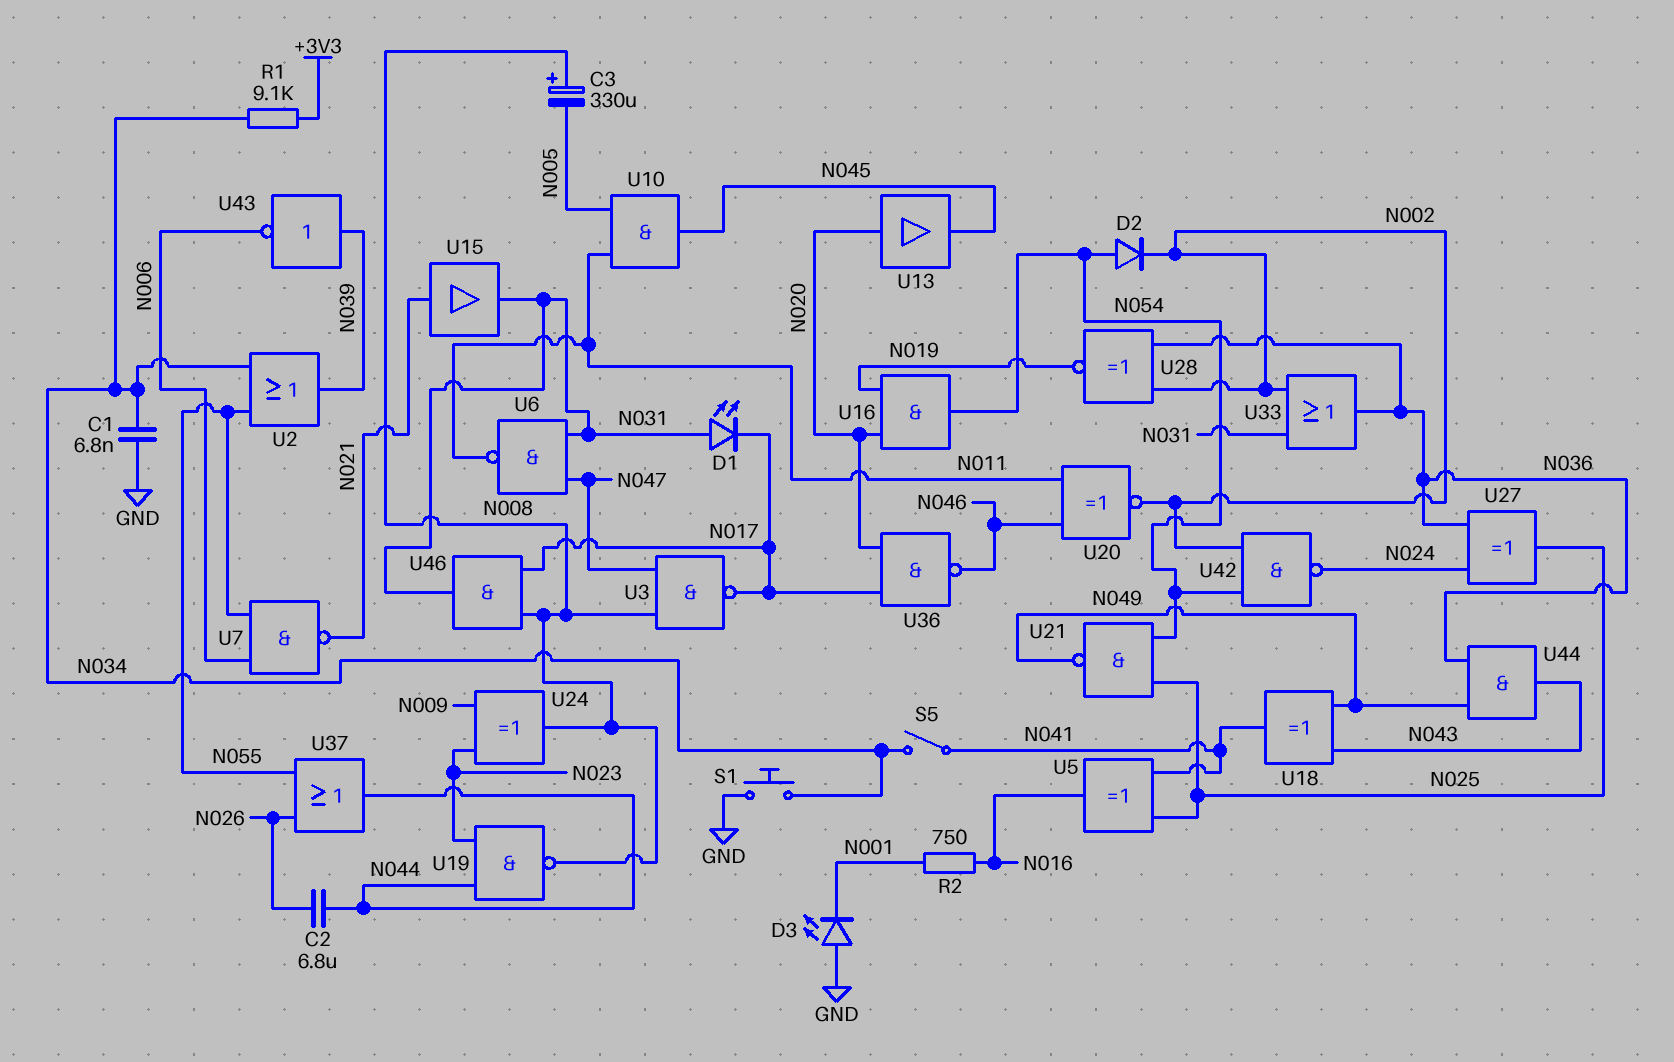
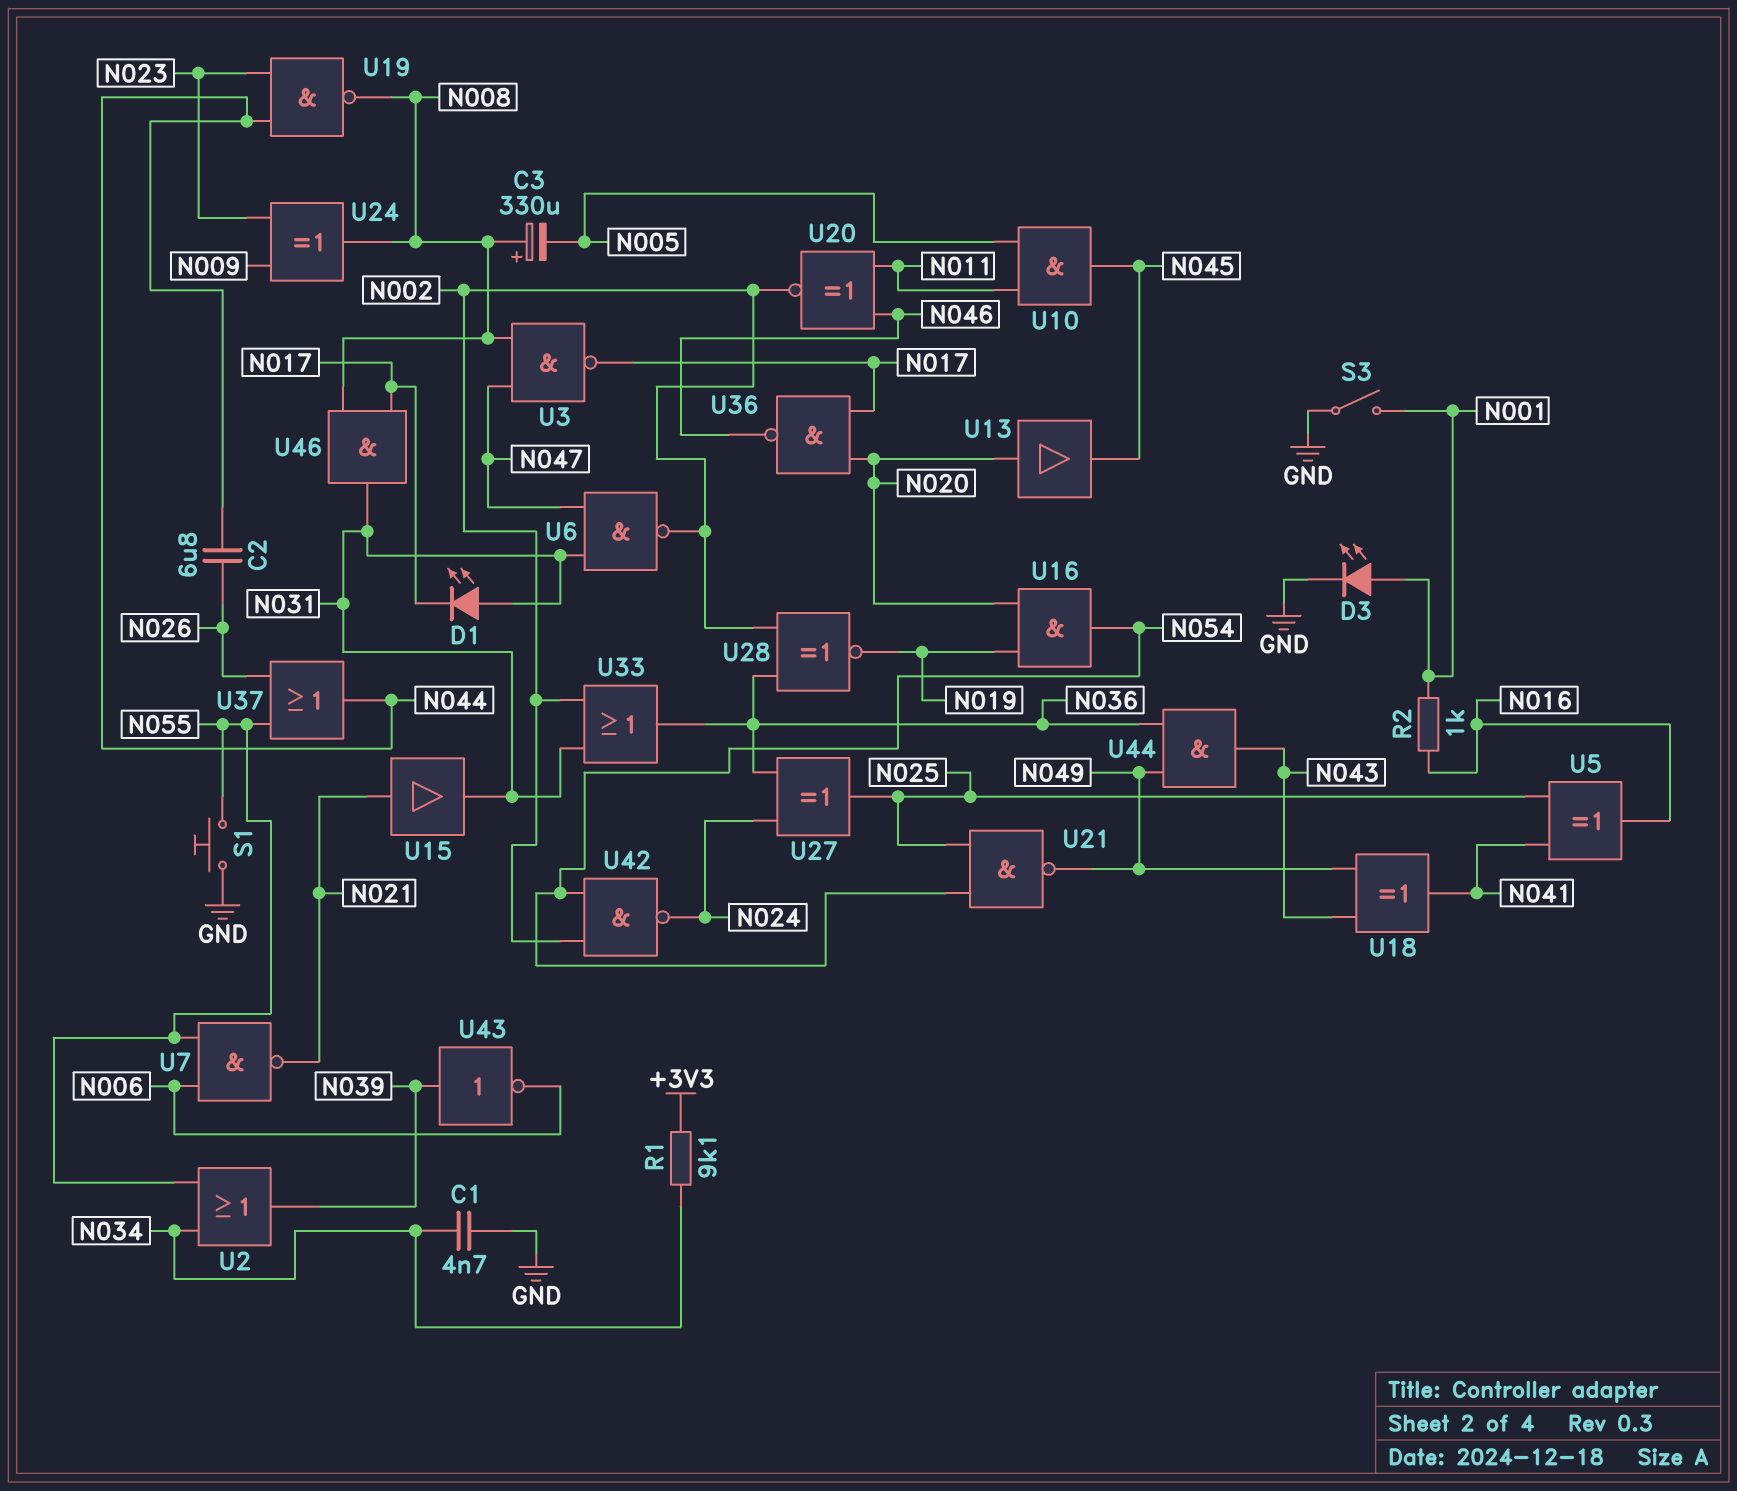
C1: 6.8nF (GND, N034) -> 4.7nF (GND, N034)
D2: diode (A N054, K N002) -> none
D3: LED (A GND, K N001) -> LED (A N001, K GND)
R2: 750 (N001, N016) -> 1k (N001, N016)
S1: button (GND, N034) -> button (GND, N055)
S3: none -> switch (GND, N001)
S5: switch (N034, N041) -> none
U6: NAND (in N031, in N047, out N011) -> NAND (in N031, in N047, out N002)

